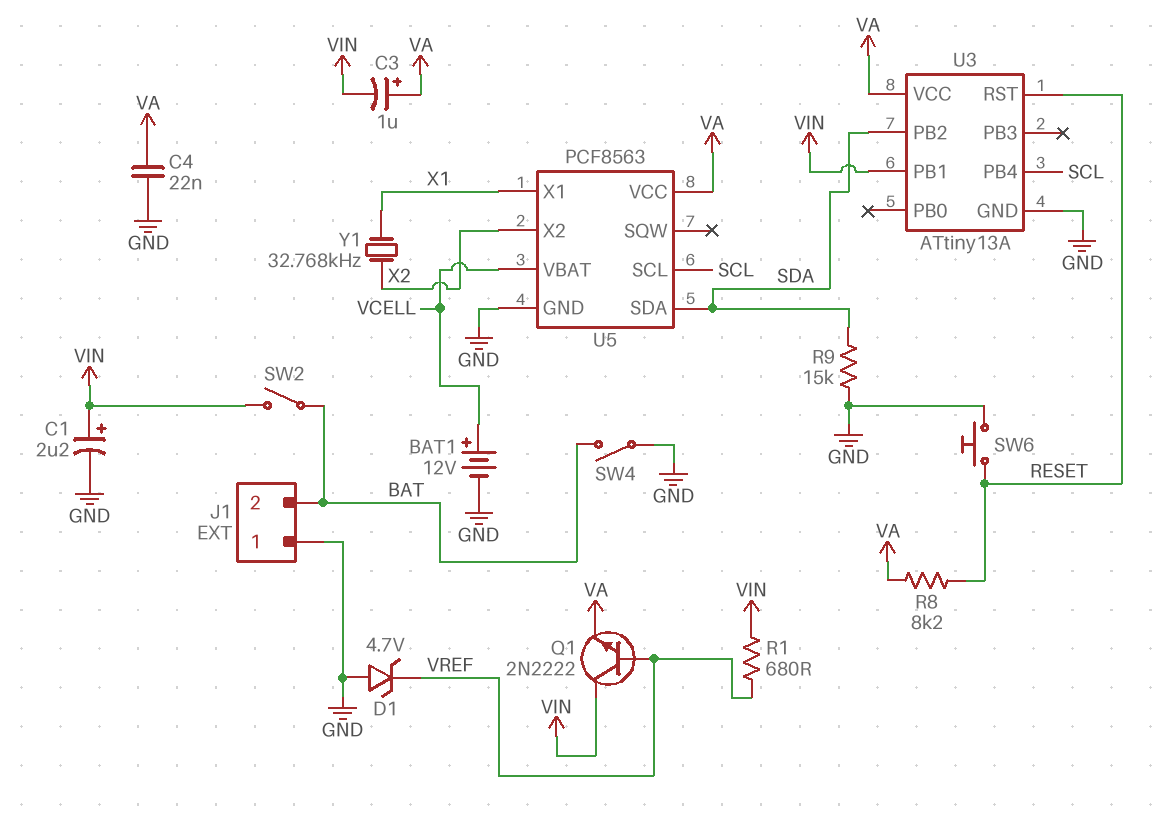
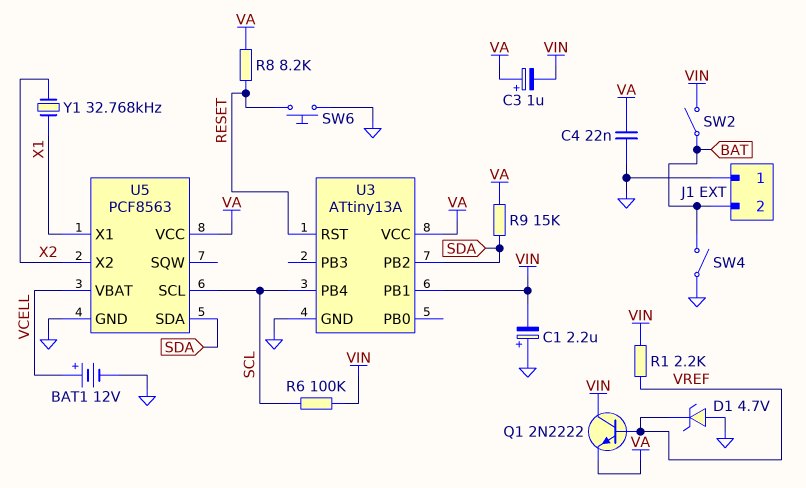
C1: 2.2uF (plus VIN, minus GND) -> 2.2uF (plus GND, minus VIN)
R1: 680 (VIN, VREF) -> 2.2k (VIN, VREF)
R6: none -> 100k (SCL, VIN)
R9: 15k (GND, SDA) -> 15k (SDA, VA)

